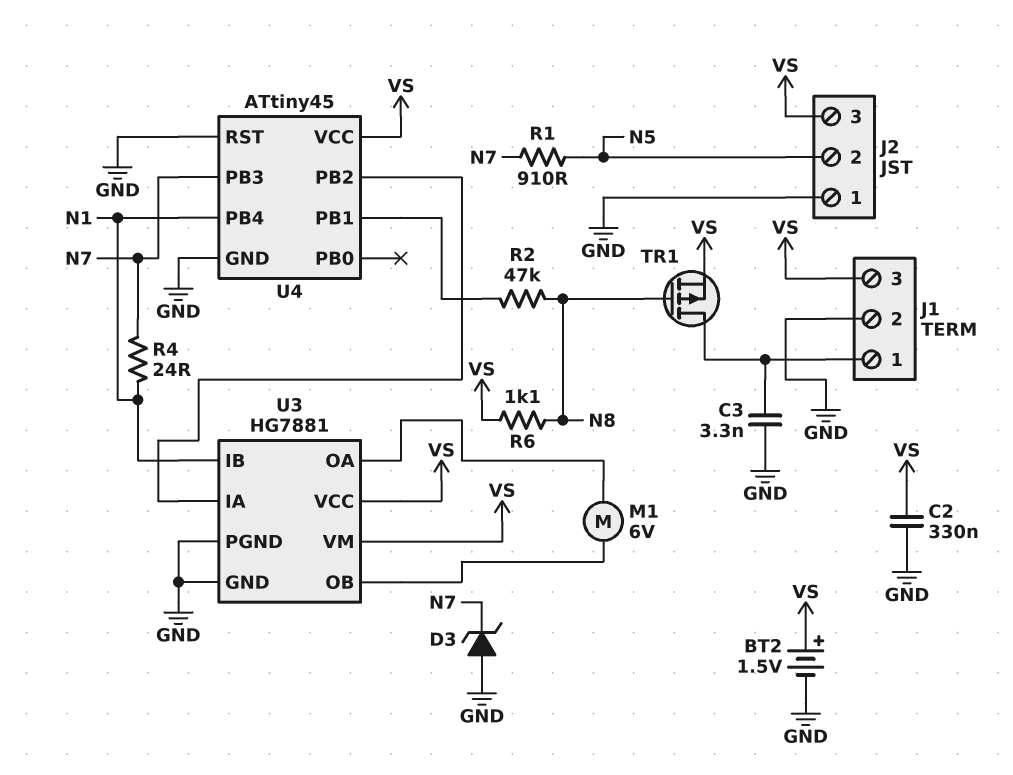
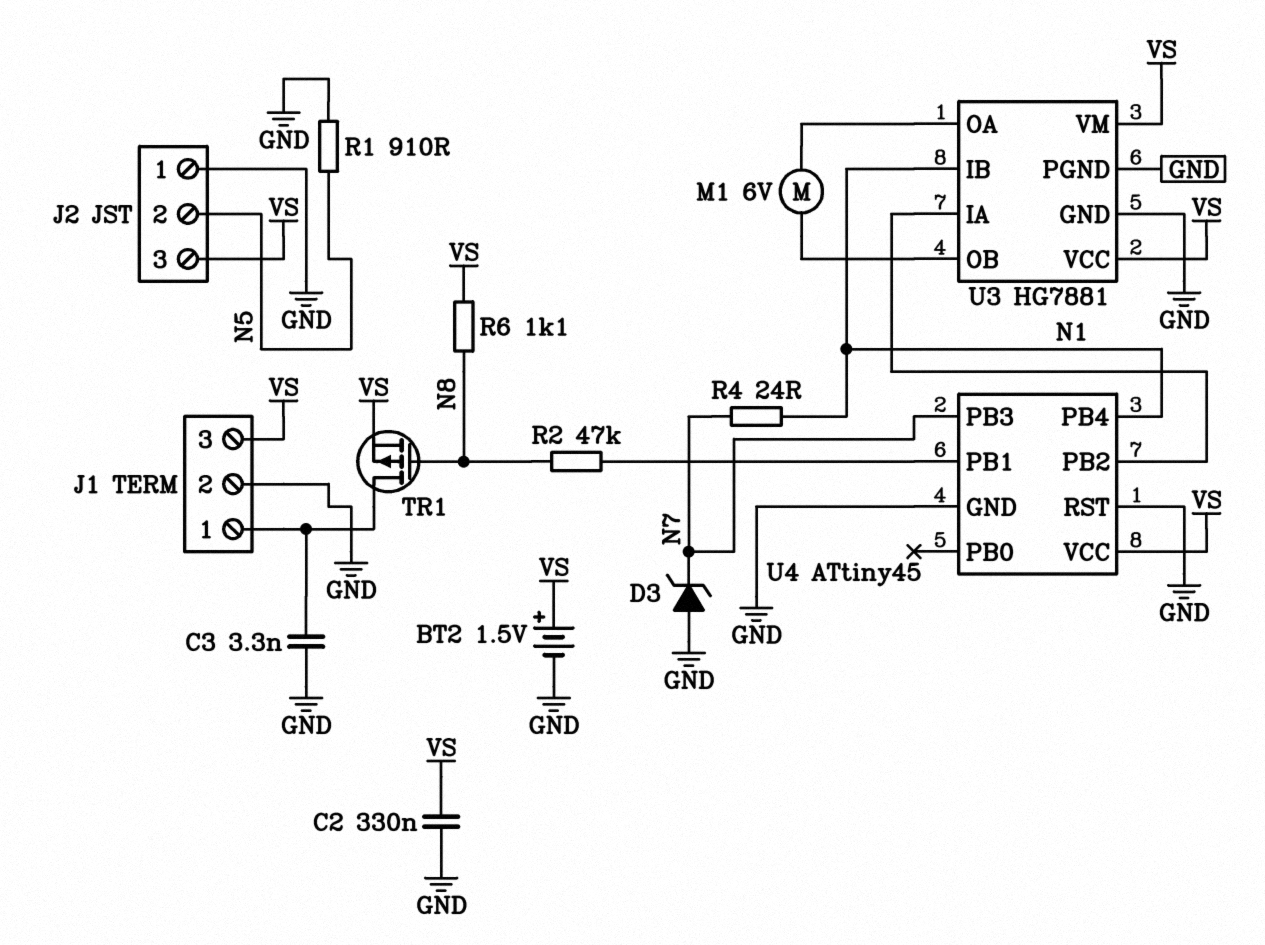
R1: 910 (N5, N7) -> 910 (GND, N5)

